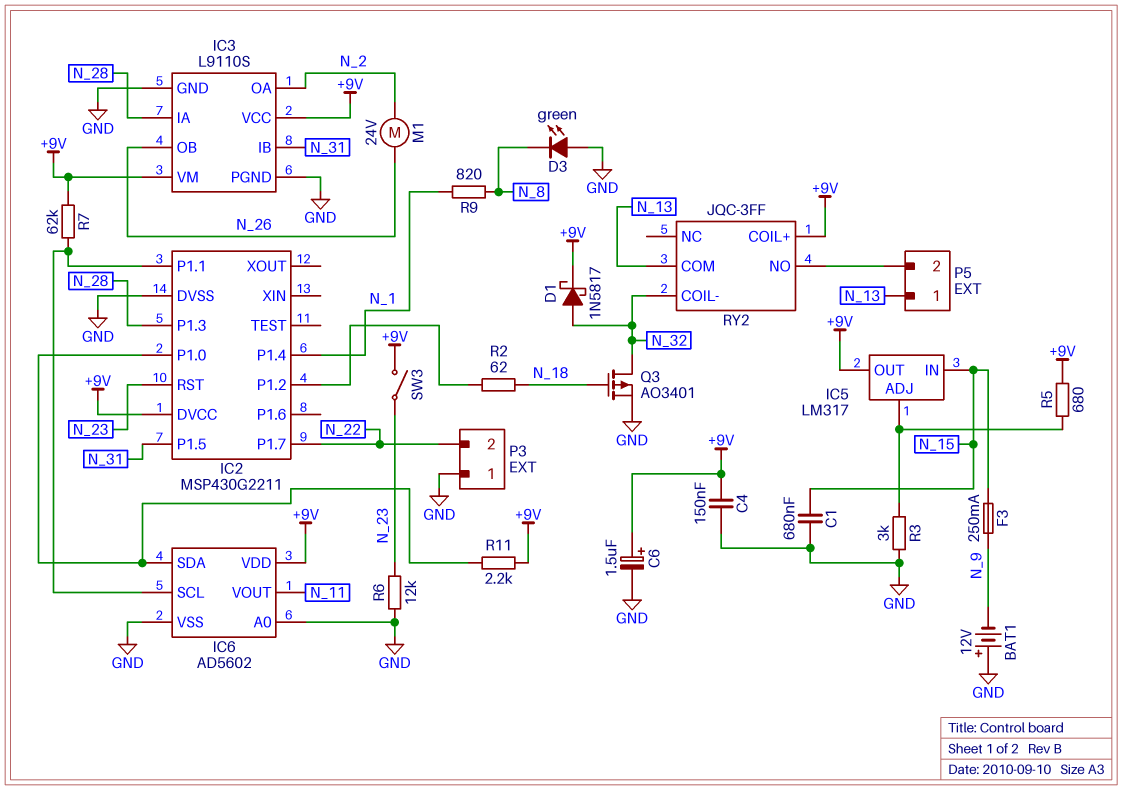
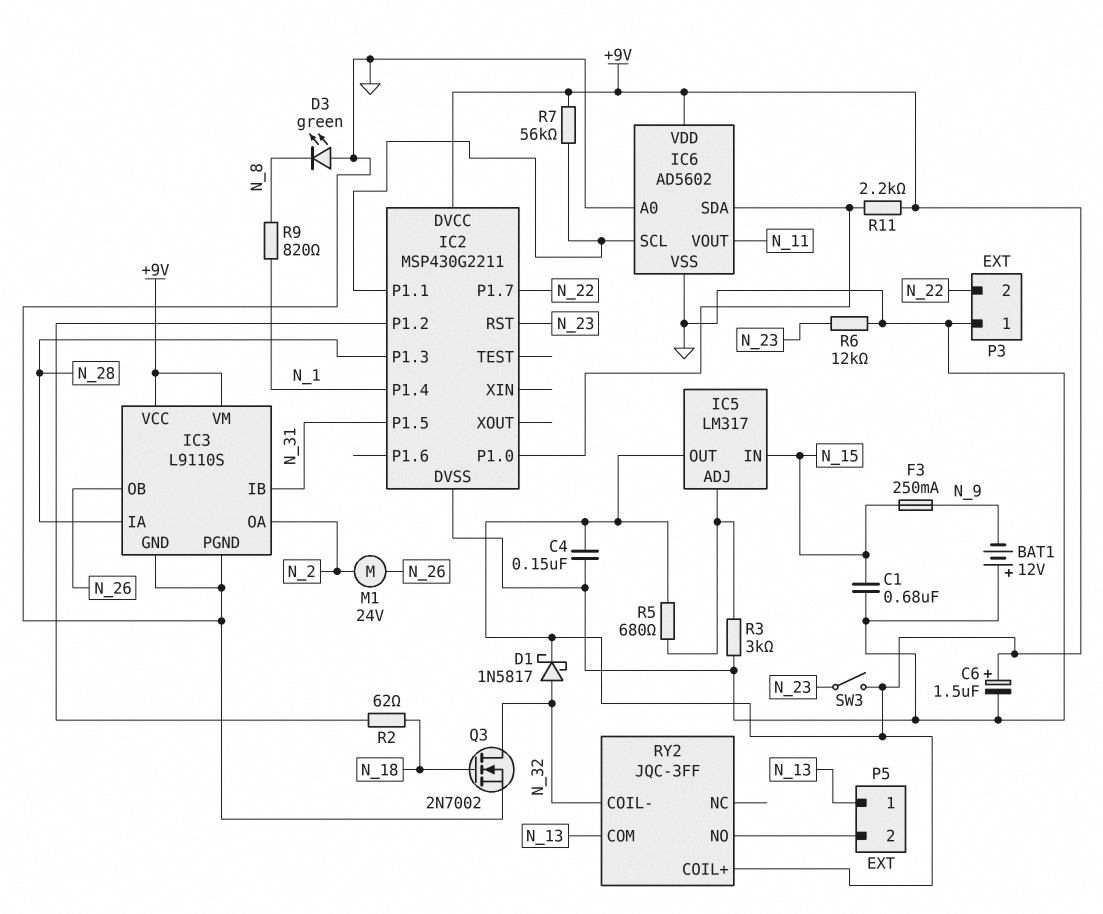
Q3: PMOS AO3401 (G N_18, D N_32, S GND) -> NMOS 2N7002 (G N_18, D N_32, S GND)
R7: 62k (+9V, IC2/P1.1) -> 56k (+9V, IC2/P1.1)

